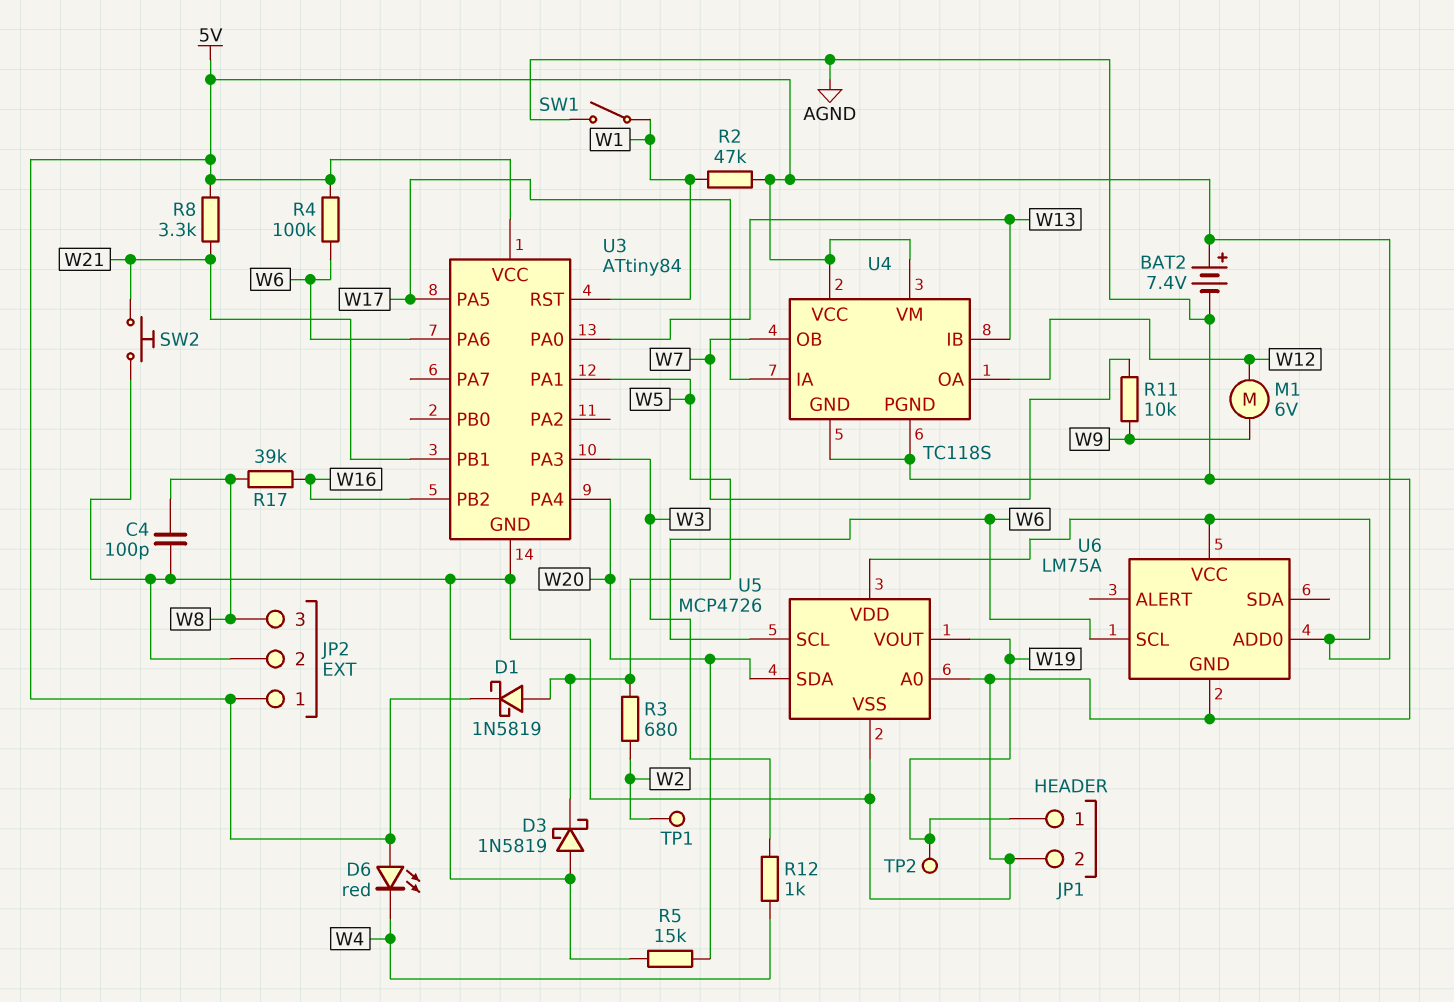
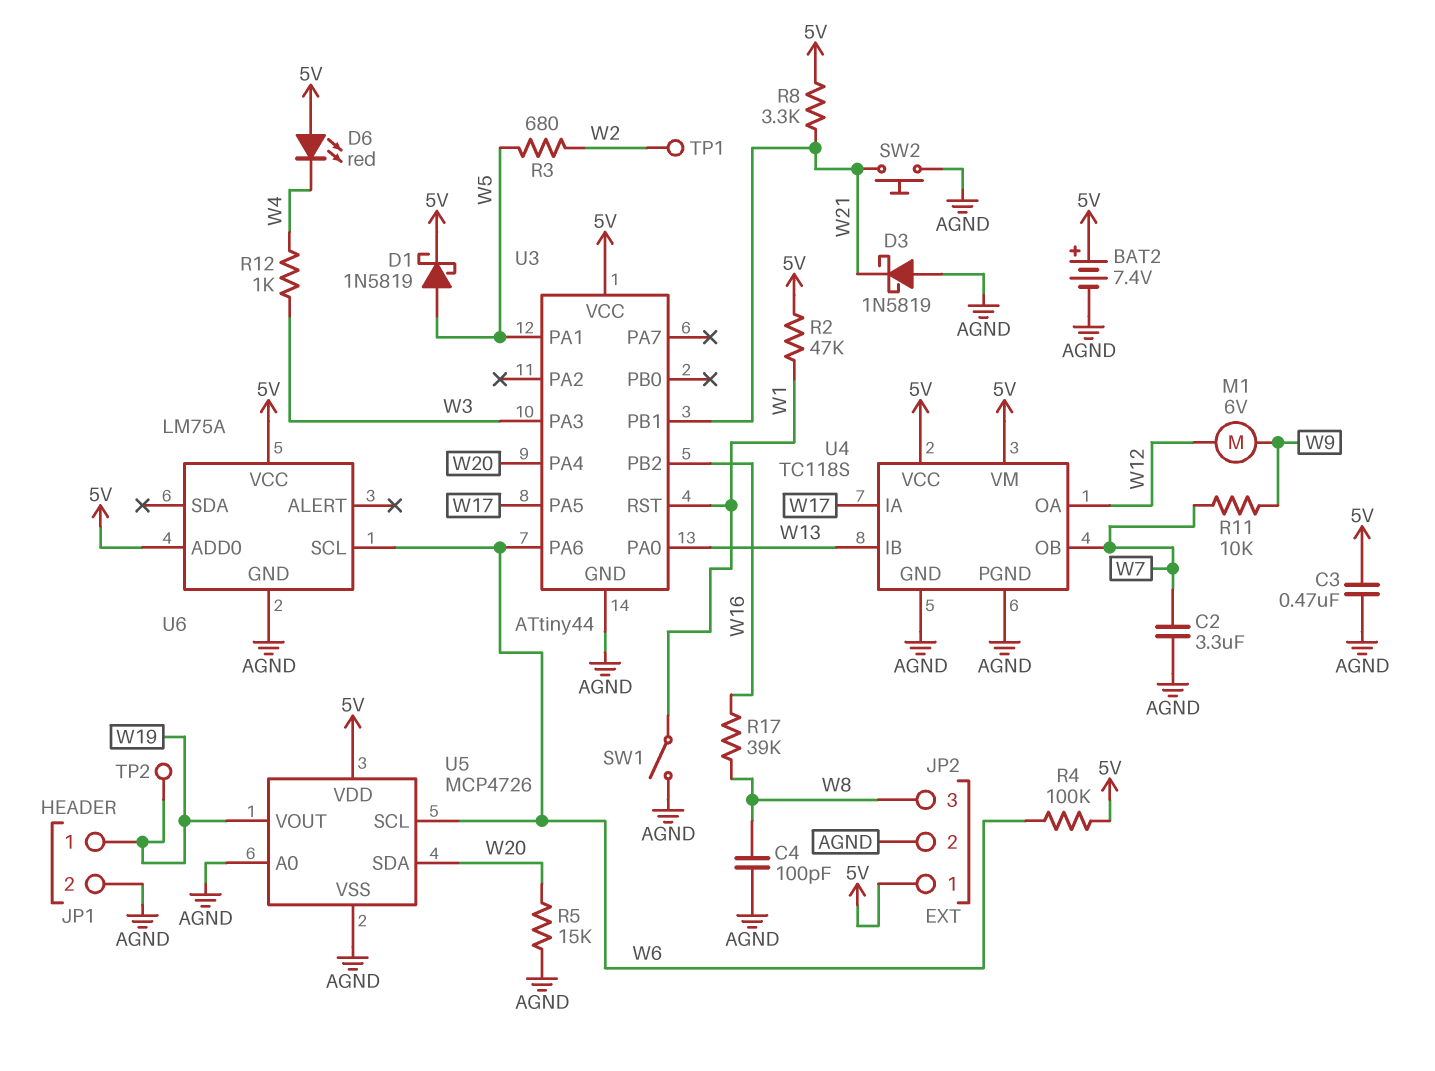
C2: none -> 3.3uF (AGND, W7)
C3: none -> 470nF (5V, AGND)
D3: schottky 1N5819 (A AGND, K W5) -> schottky 1N5819 (A AGND, K W21)
U3: ATtiny84 -> ATtiny44

